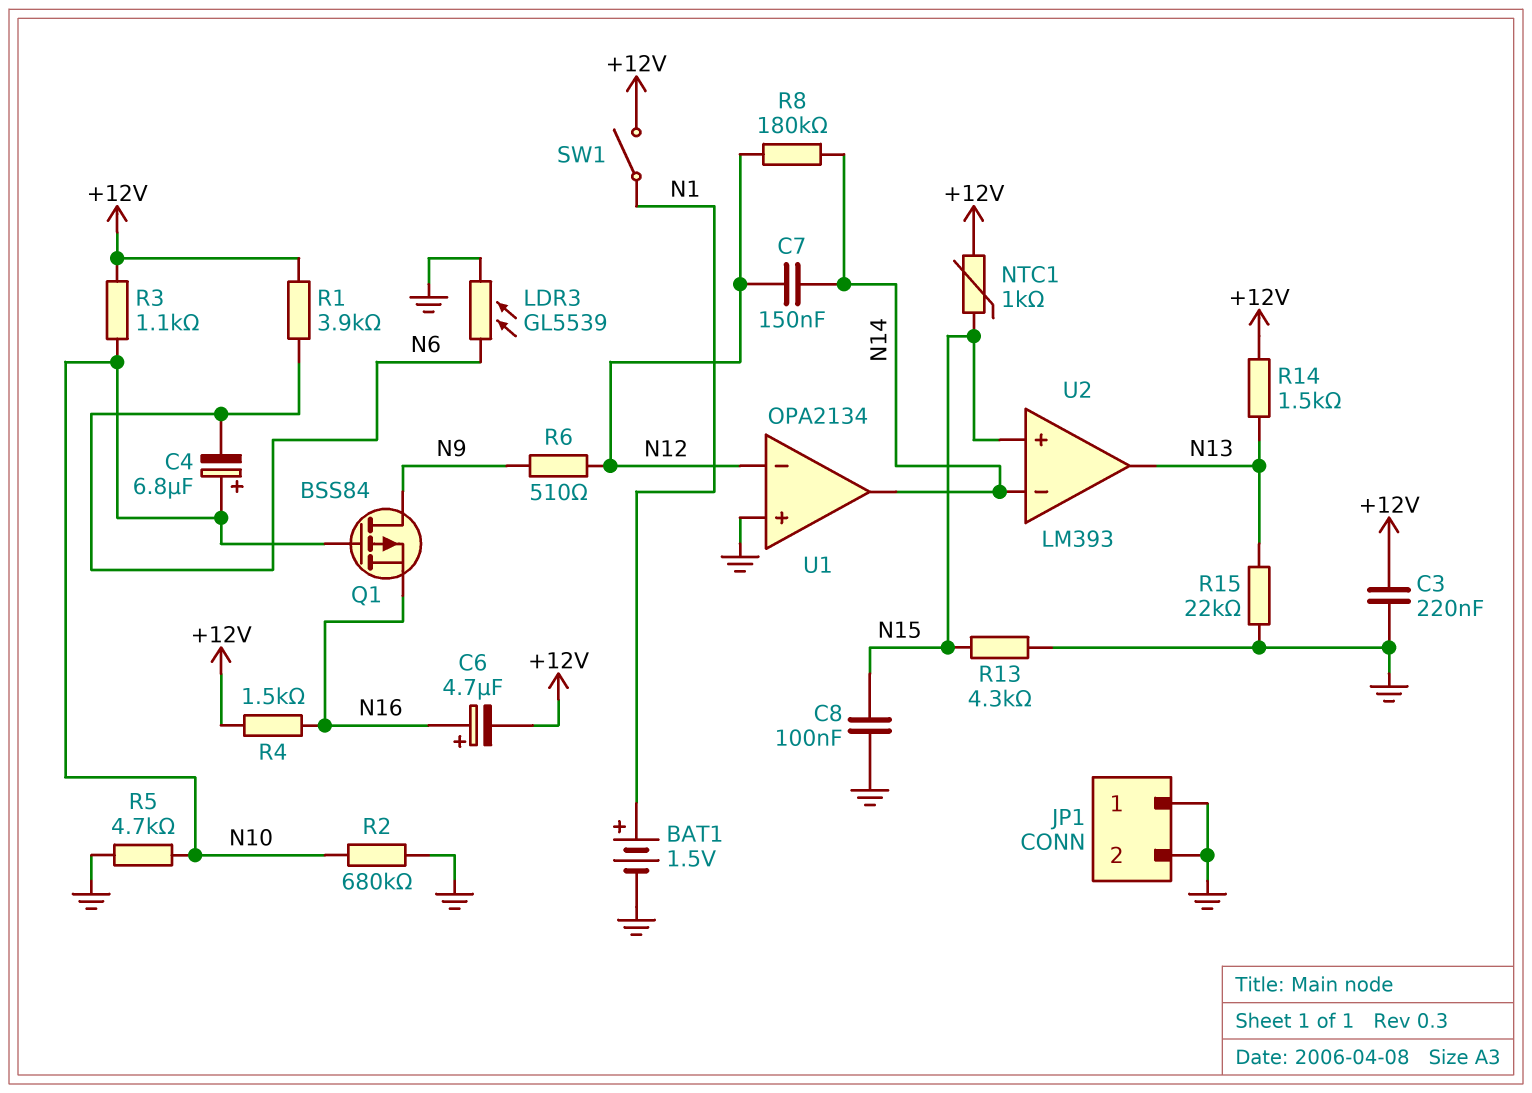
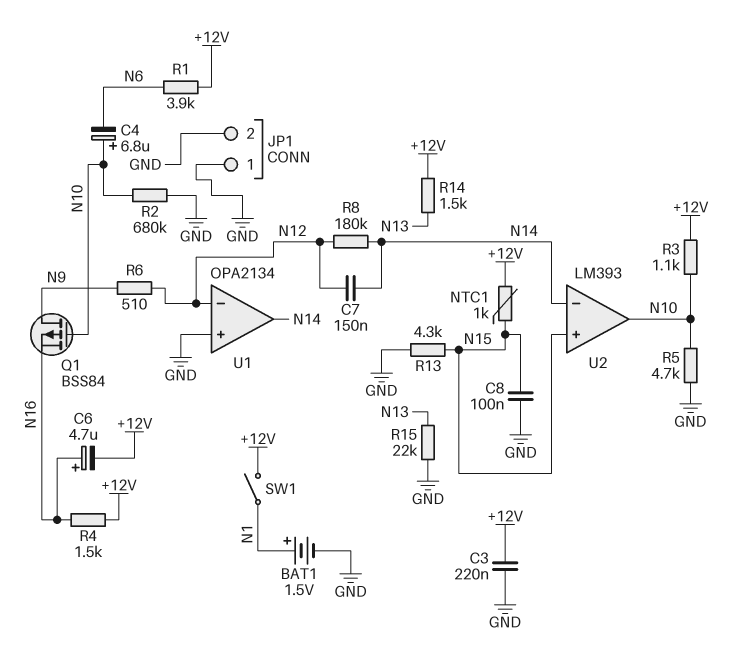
LDR3: GL5539 (GND, N6) -> none
U2 pin out: N13 -> N10

